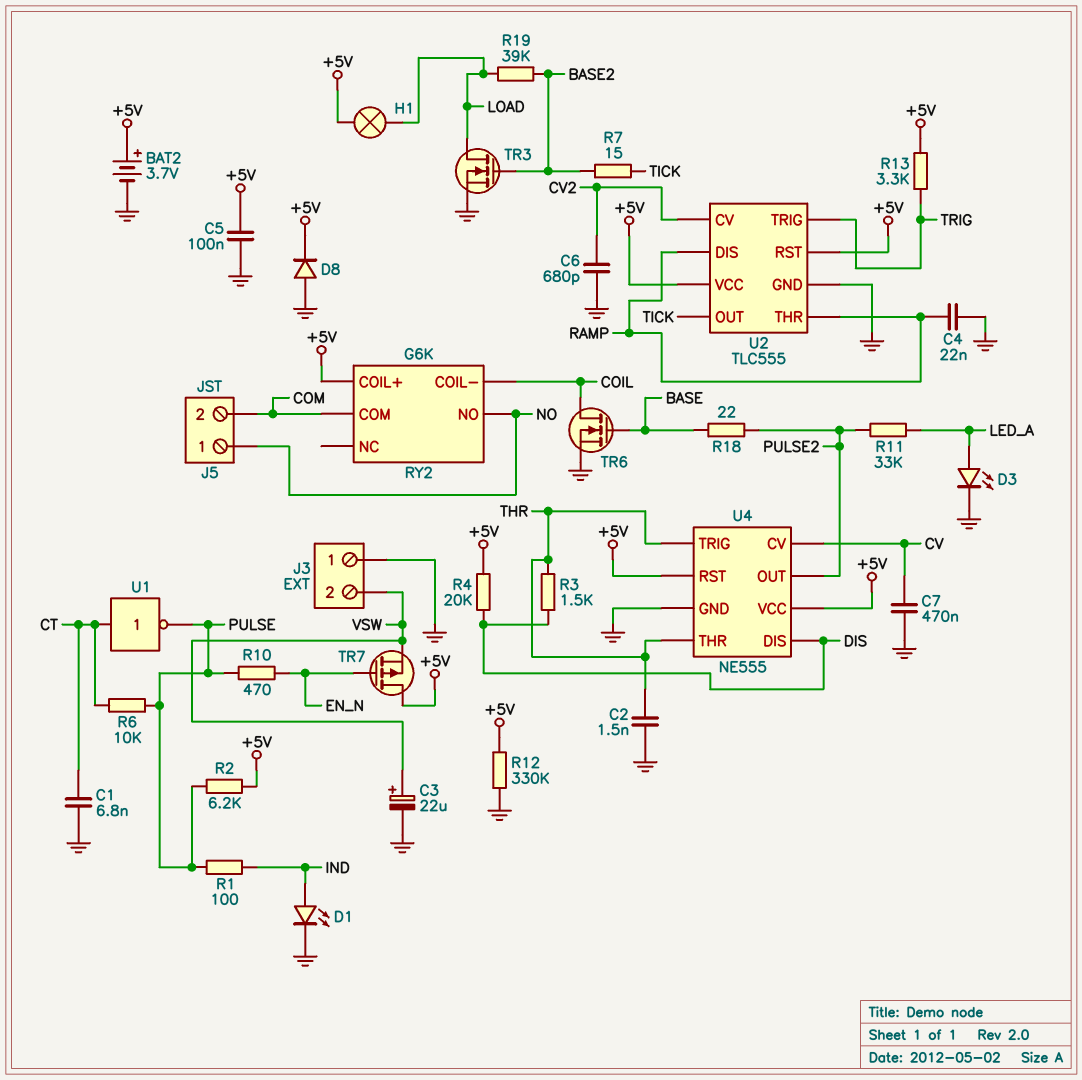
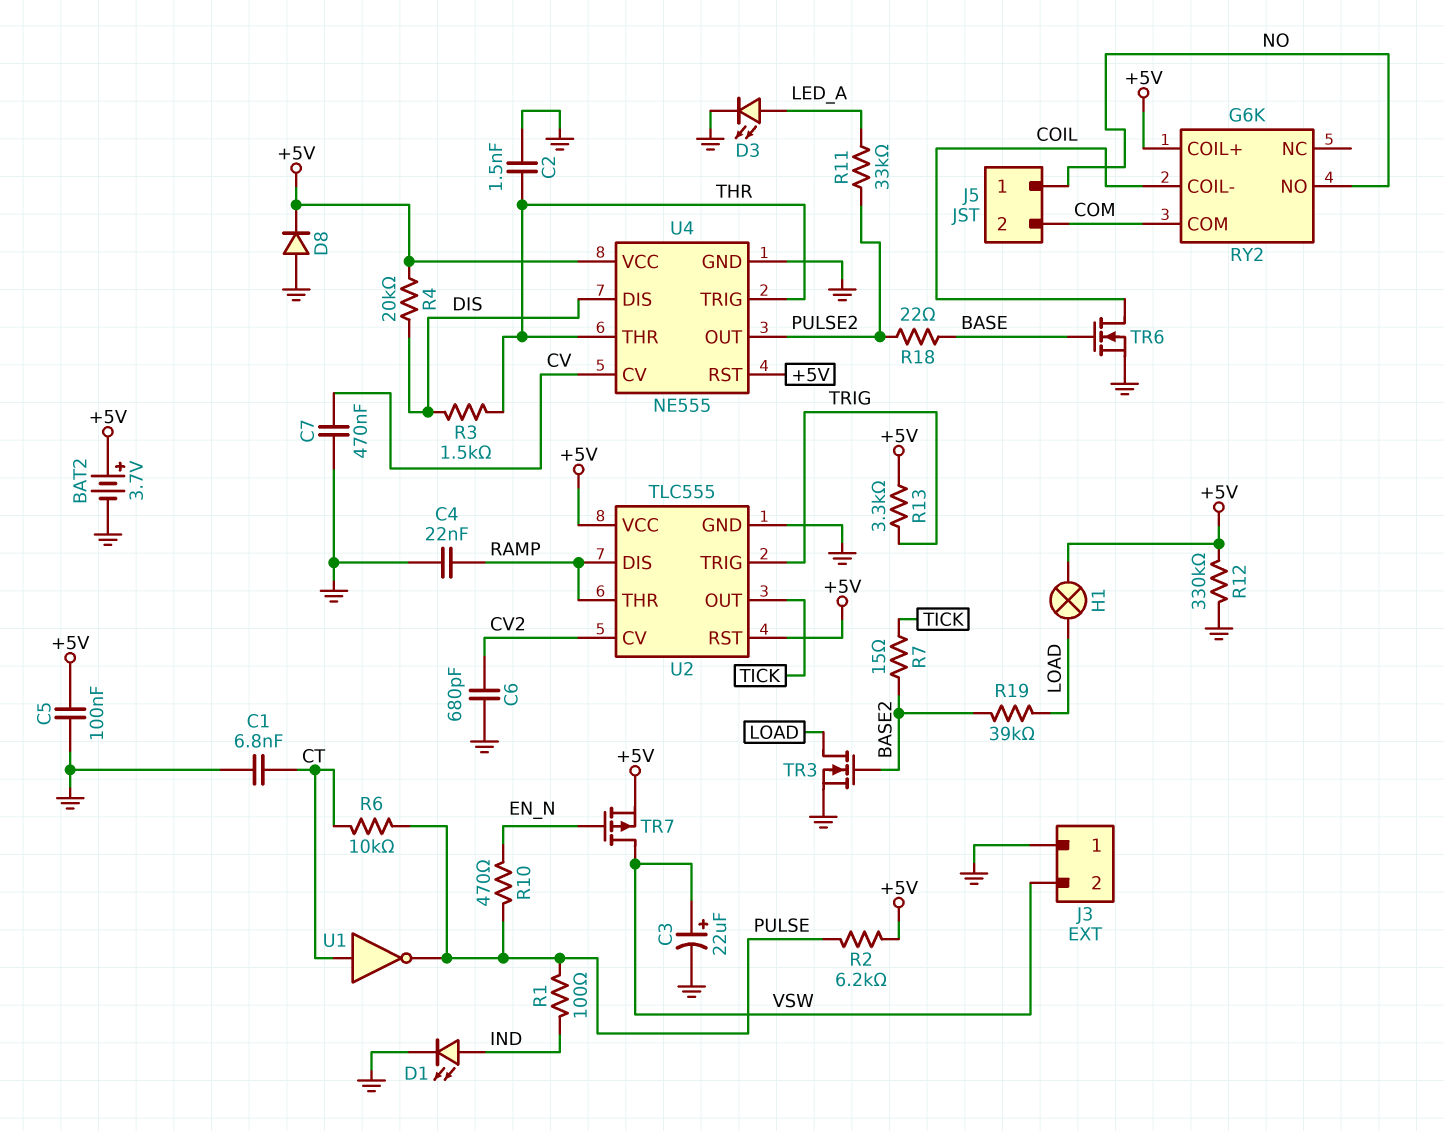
TR7: PMOS (G EN_N, D +5V, S VSW) -> PMOS (G EN_N, D VSW, S +5V)

